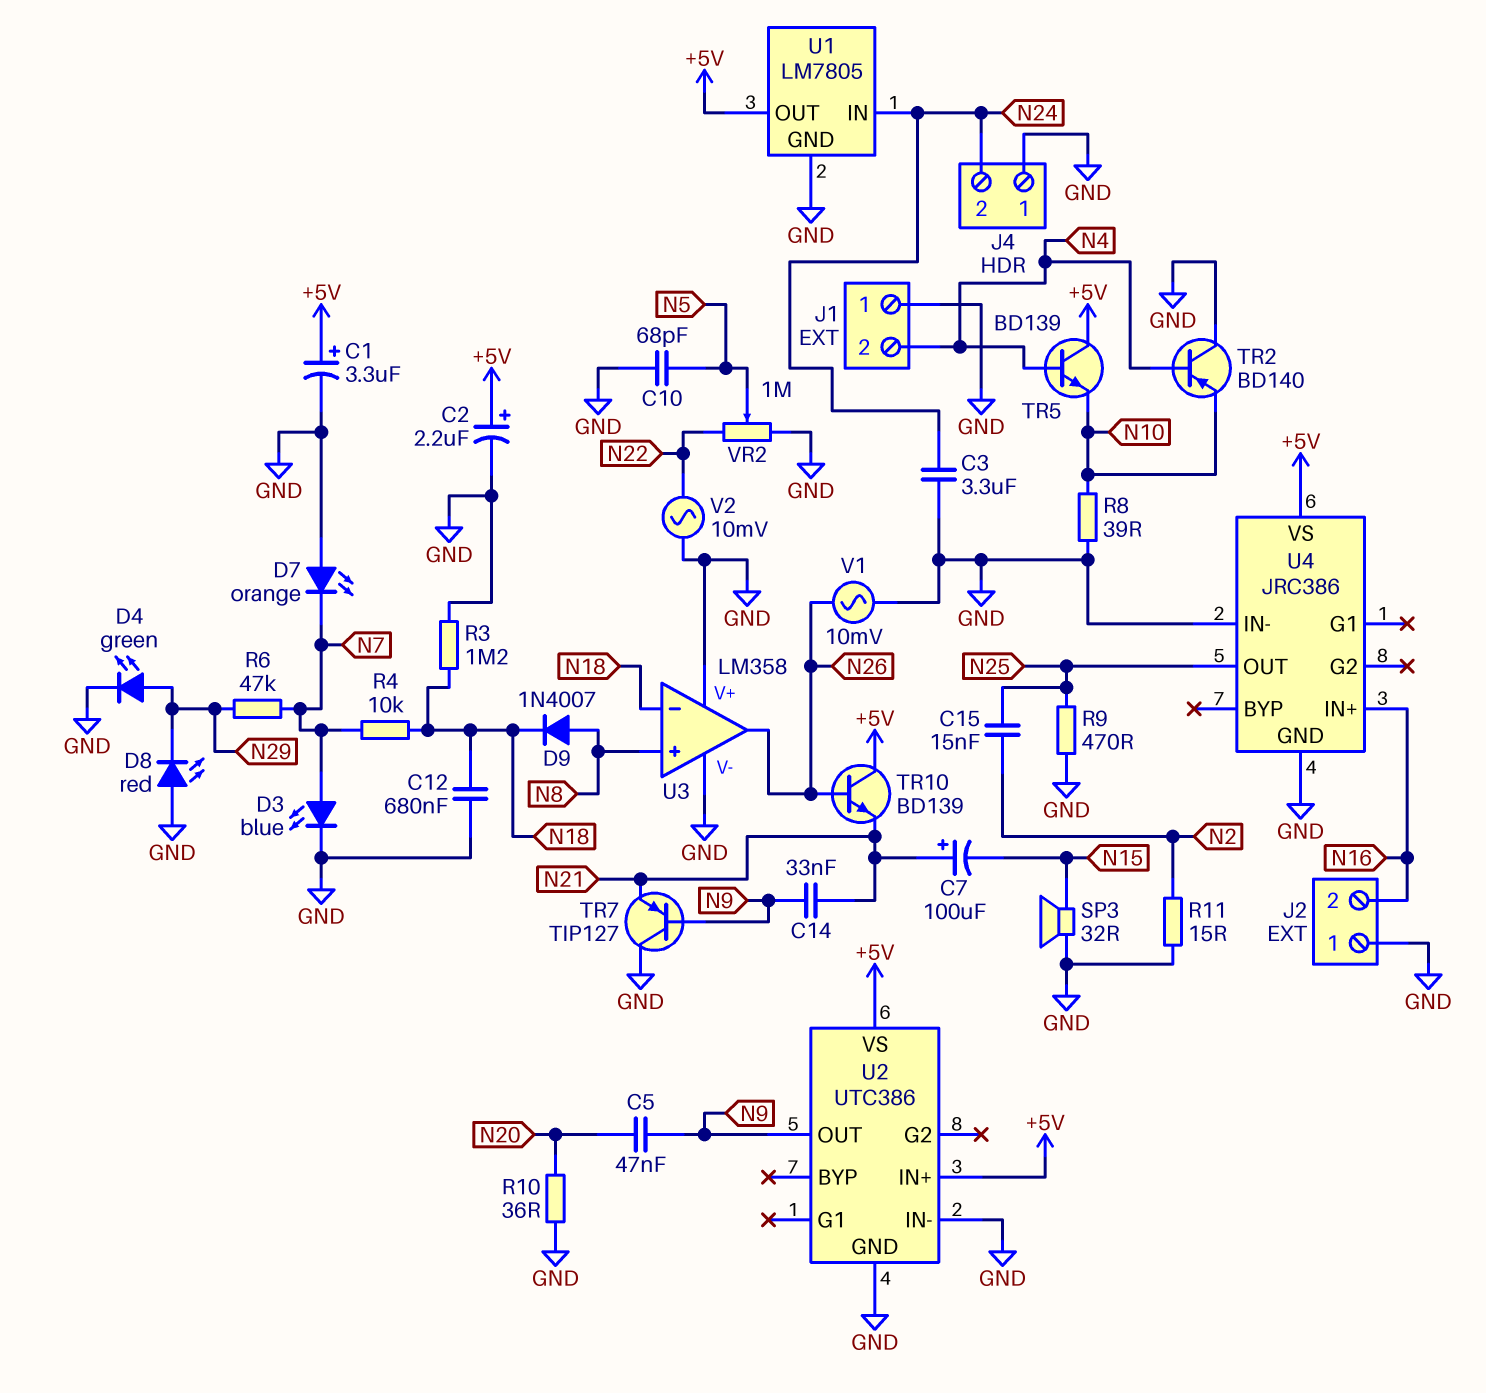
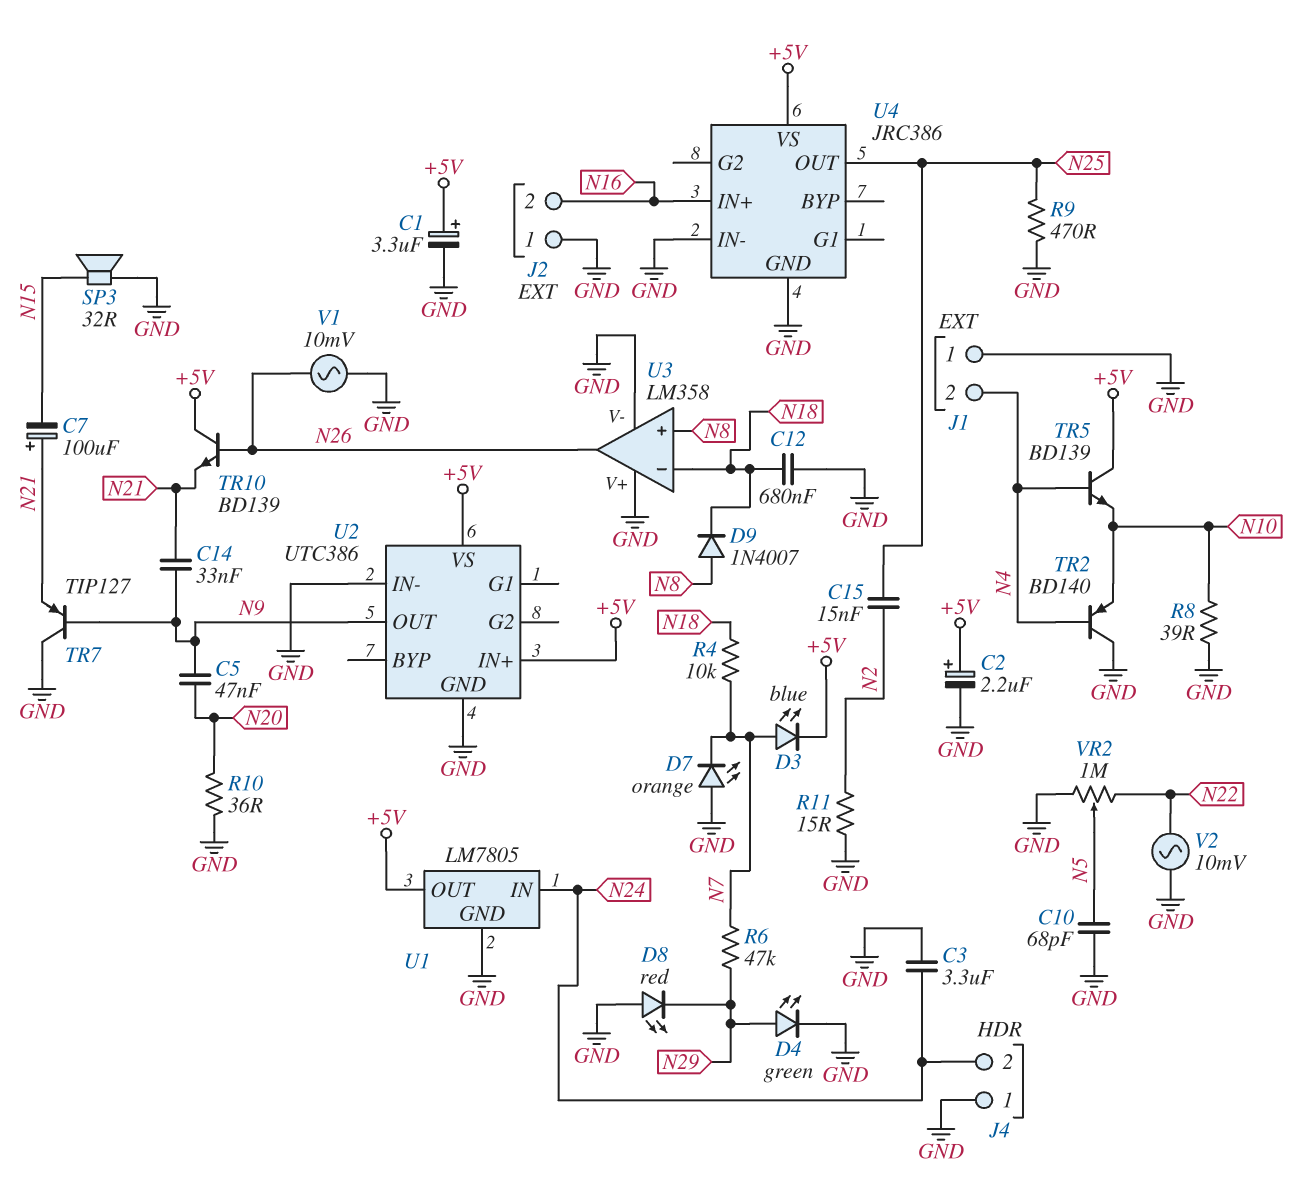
D3: LED blue (A N7, K GND) -> LED blue (A N7, K +5V)
R3: 1.2M (GND, N18) -> none

